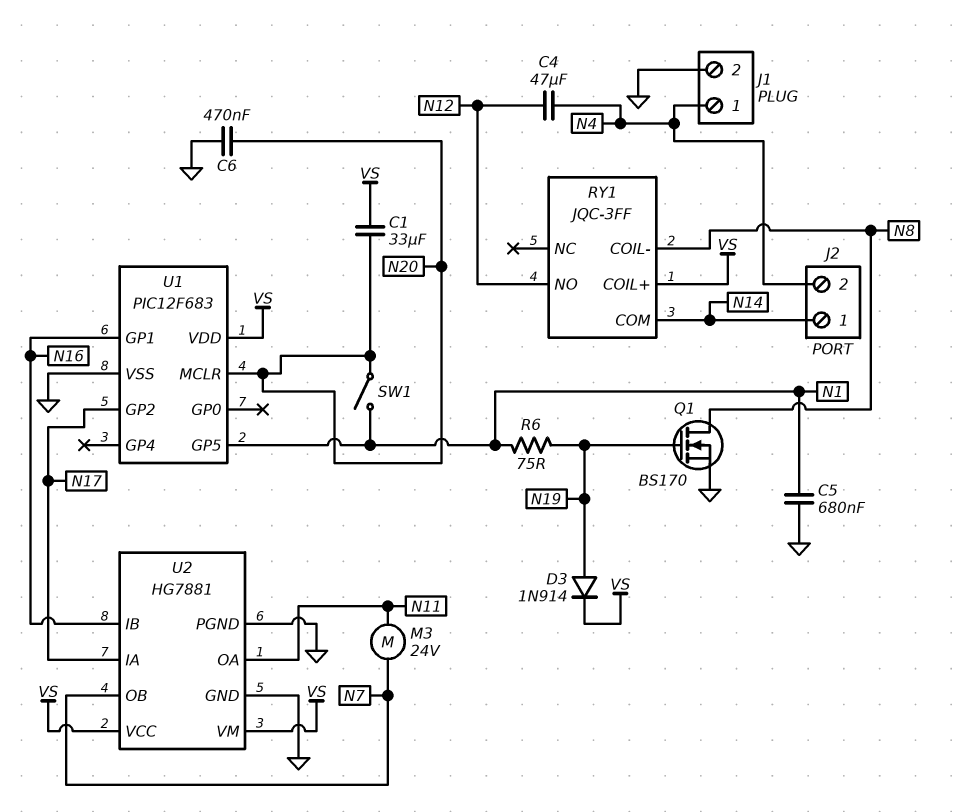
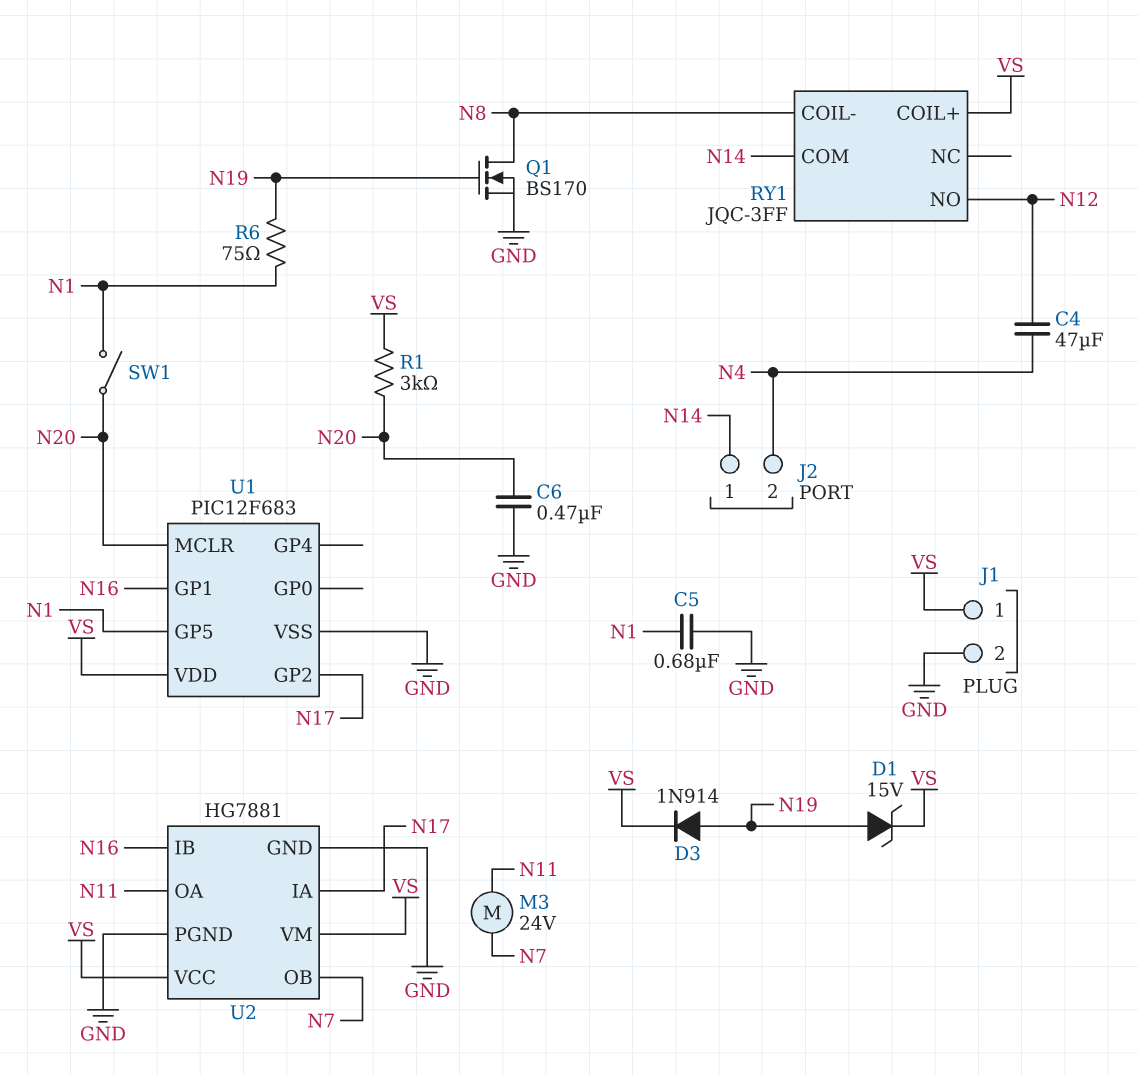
C1: 33uF (N20, VS) -> none
D1: none -> zener 15V (A N19, K VS)
J1 pin 1: N4 -> VS
R1: none -> 3k (N20, VS)

